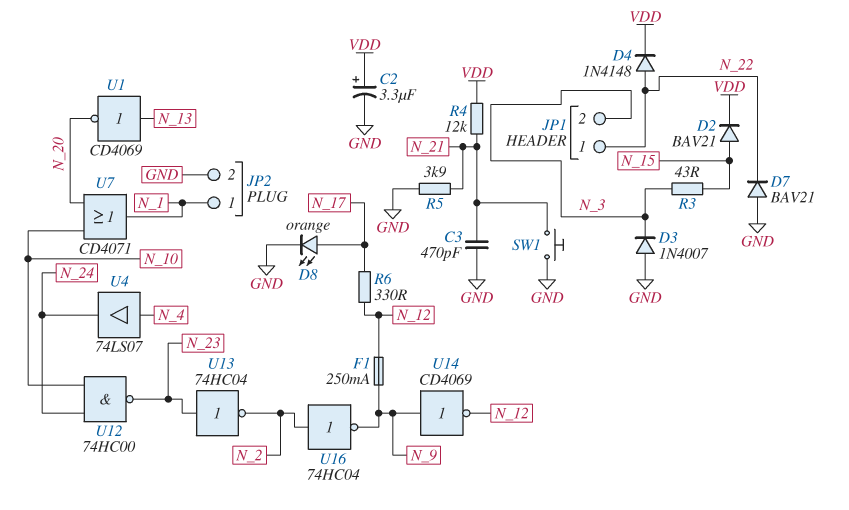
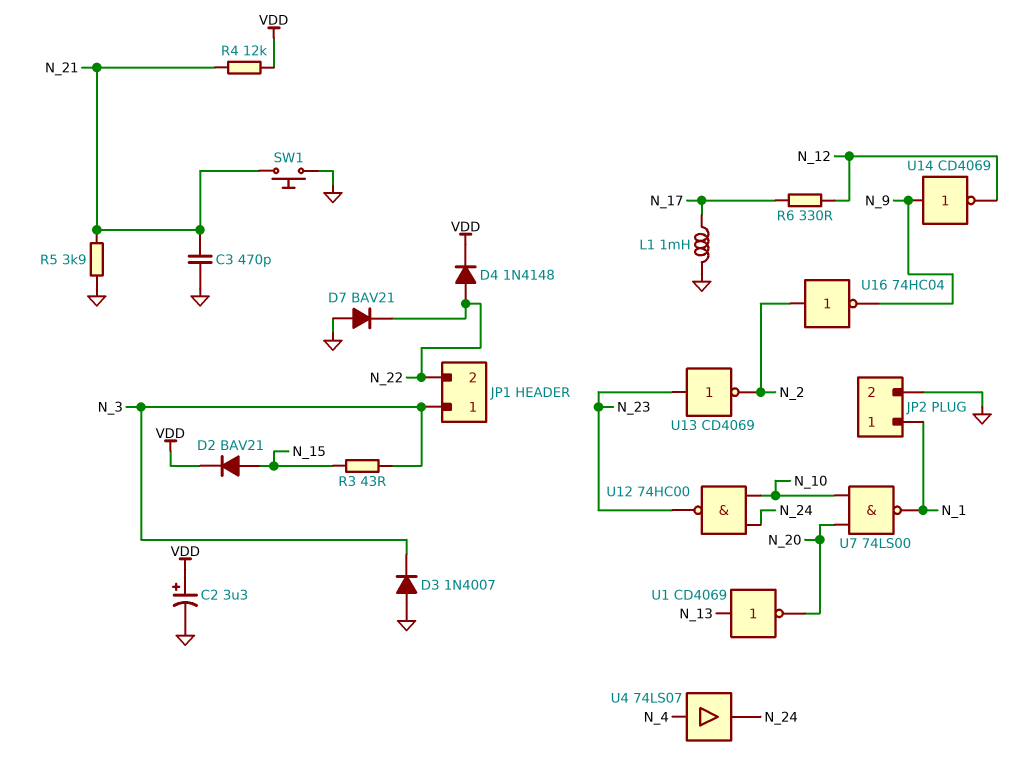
D8: LED orange (A N_17, K GND) -> none
F1: 250mA (N_9, N_12) -> none
JP1 pin 1: N_22 -> N_3
JP1 pin 2: N_3 -> N_22
L1: none -> 1mH (GND, N_17)
U7: OR CD4071 (in N_10, in N_20, out N_1) -> NAND 74LS00 (in N_10, in N_20, out N_1)
U13: NOT 74HC04 (in N_23, out N_2) -> NOT CD4069 (in N_23, out N_2)

